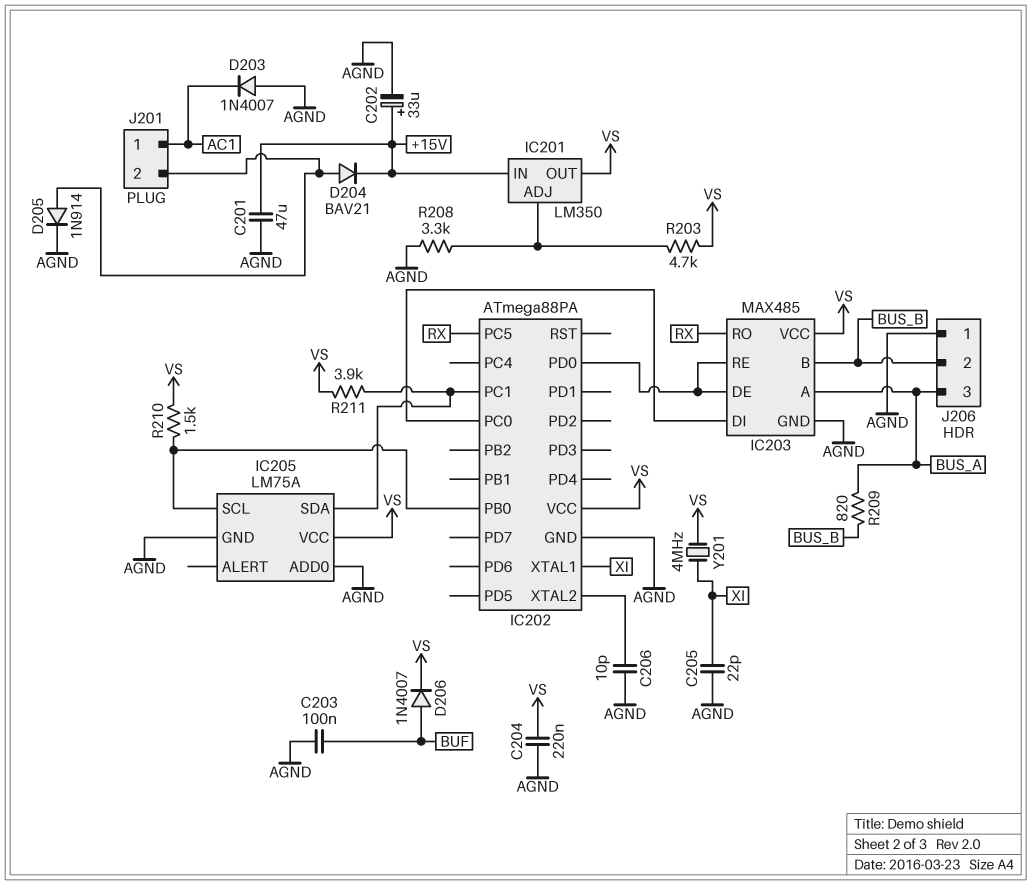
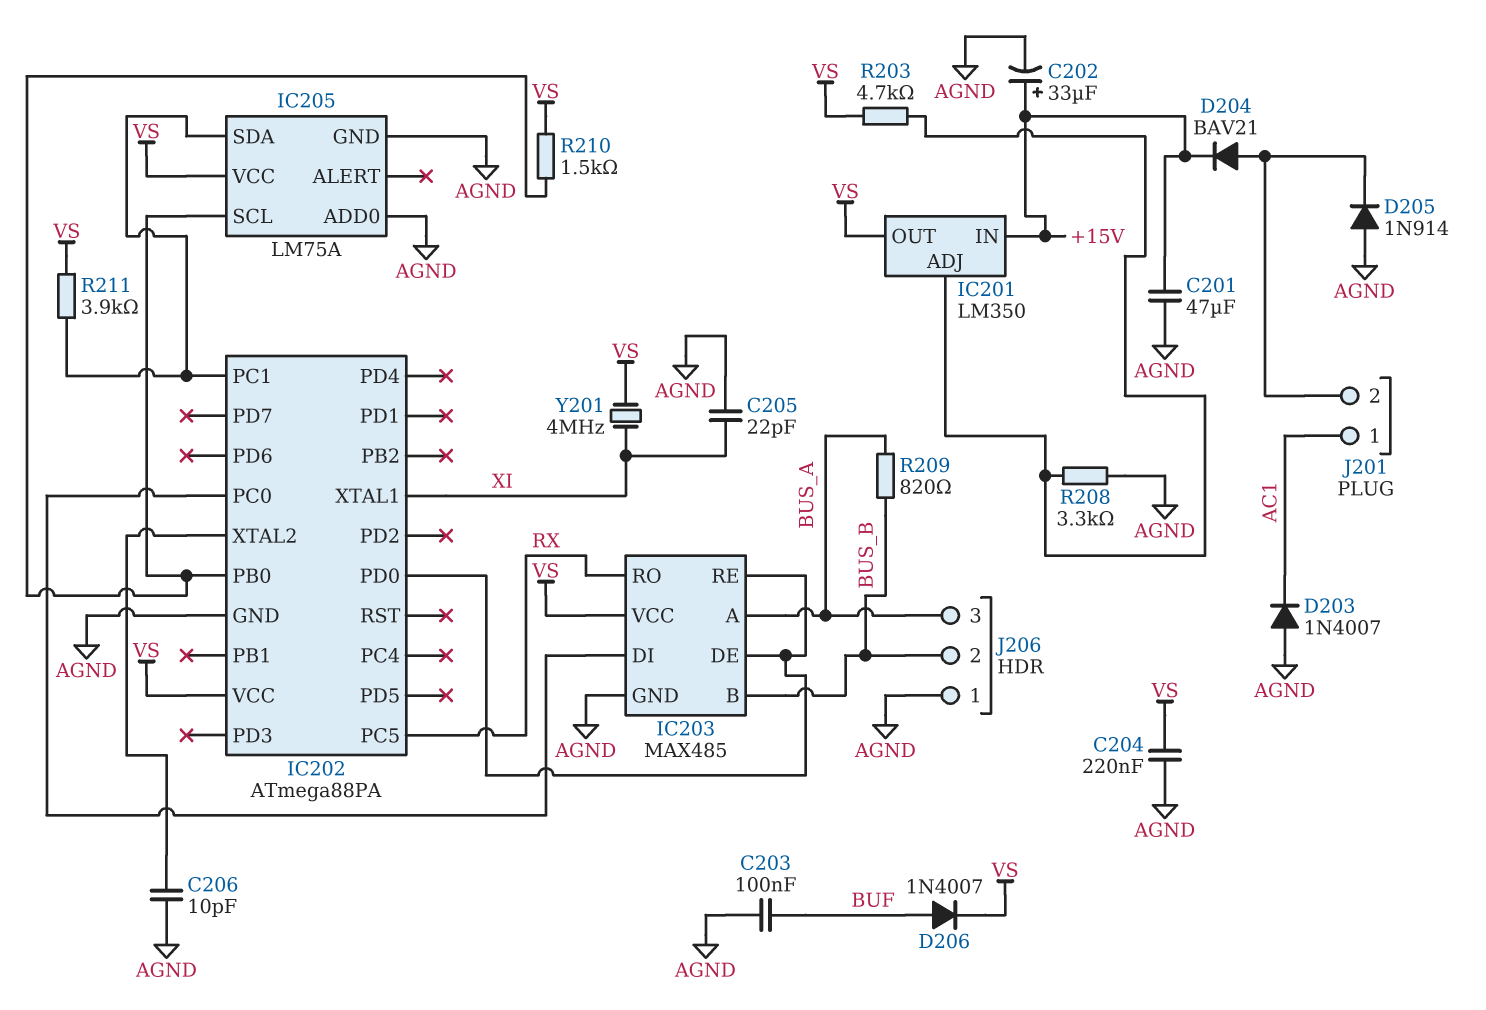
D205: diode 1N914 (A J201/2, K AGND) -> diode 1N914 (A AGND, K J201/2)

